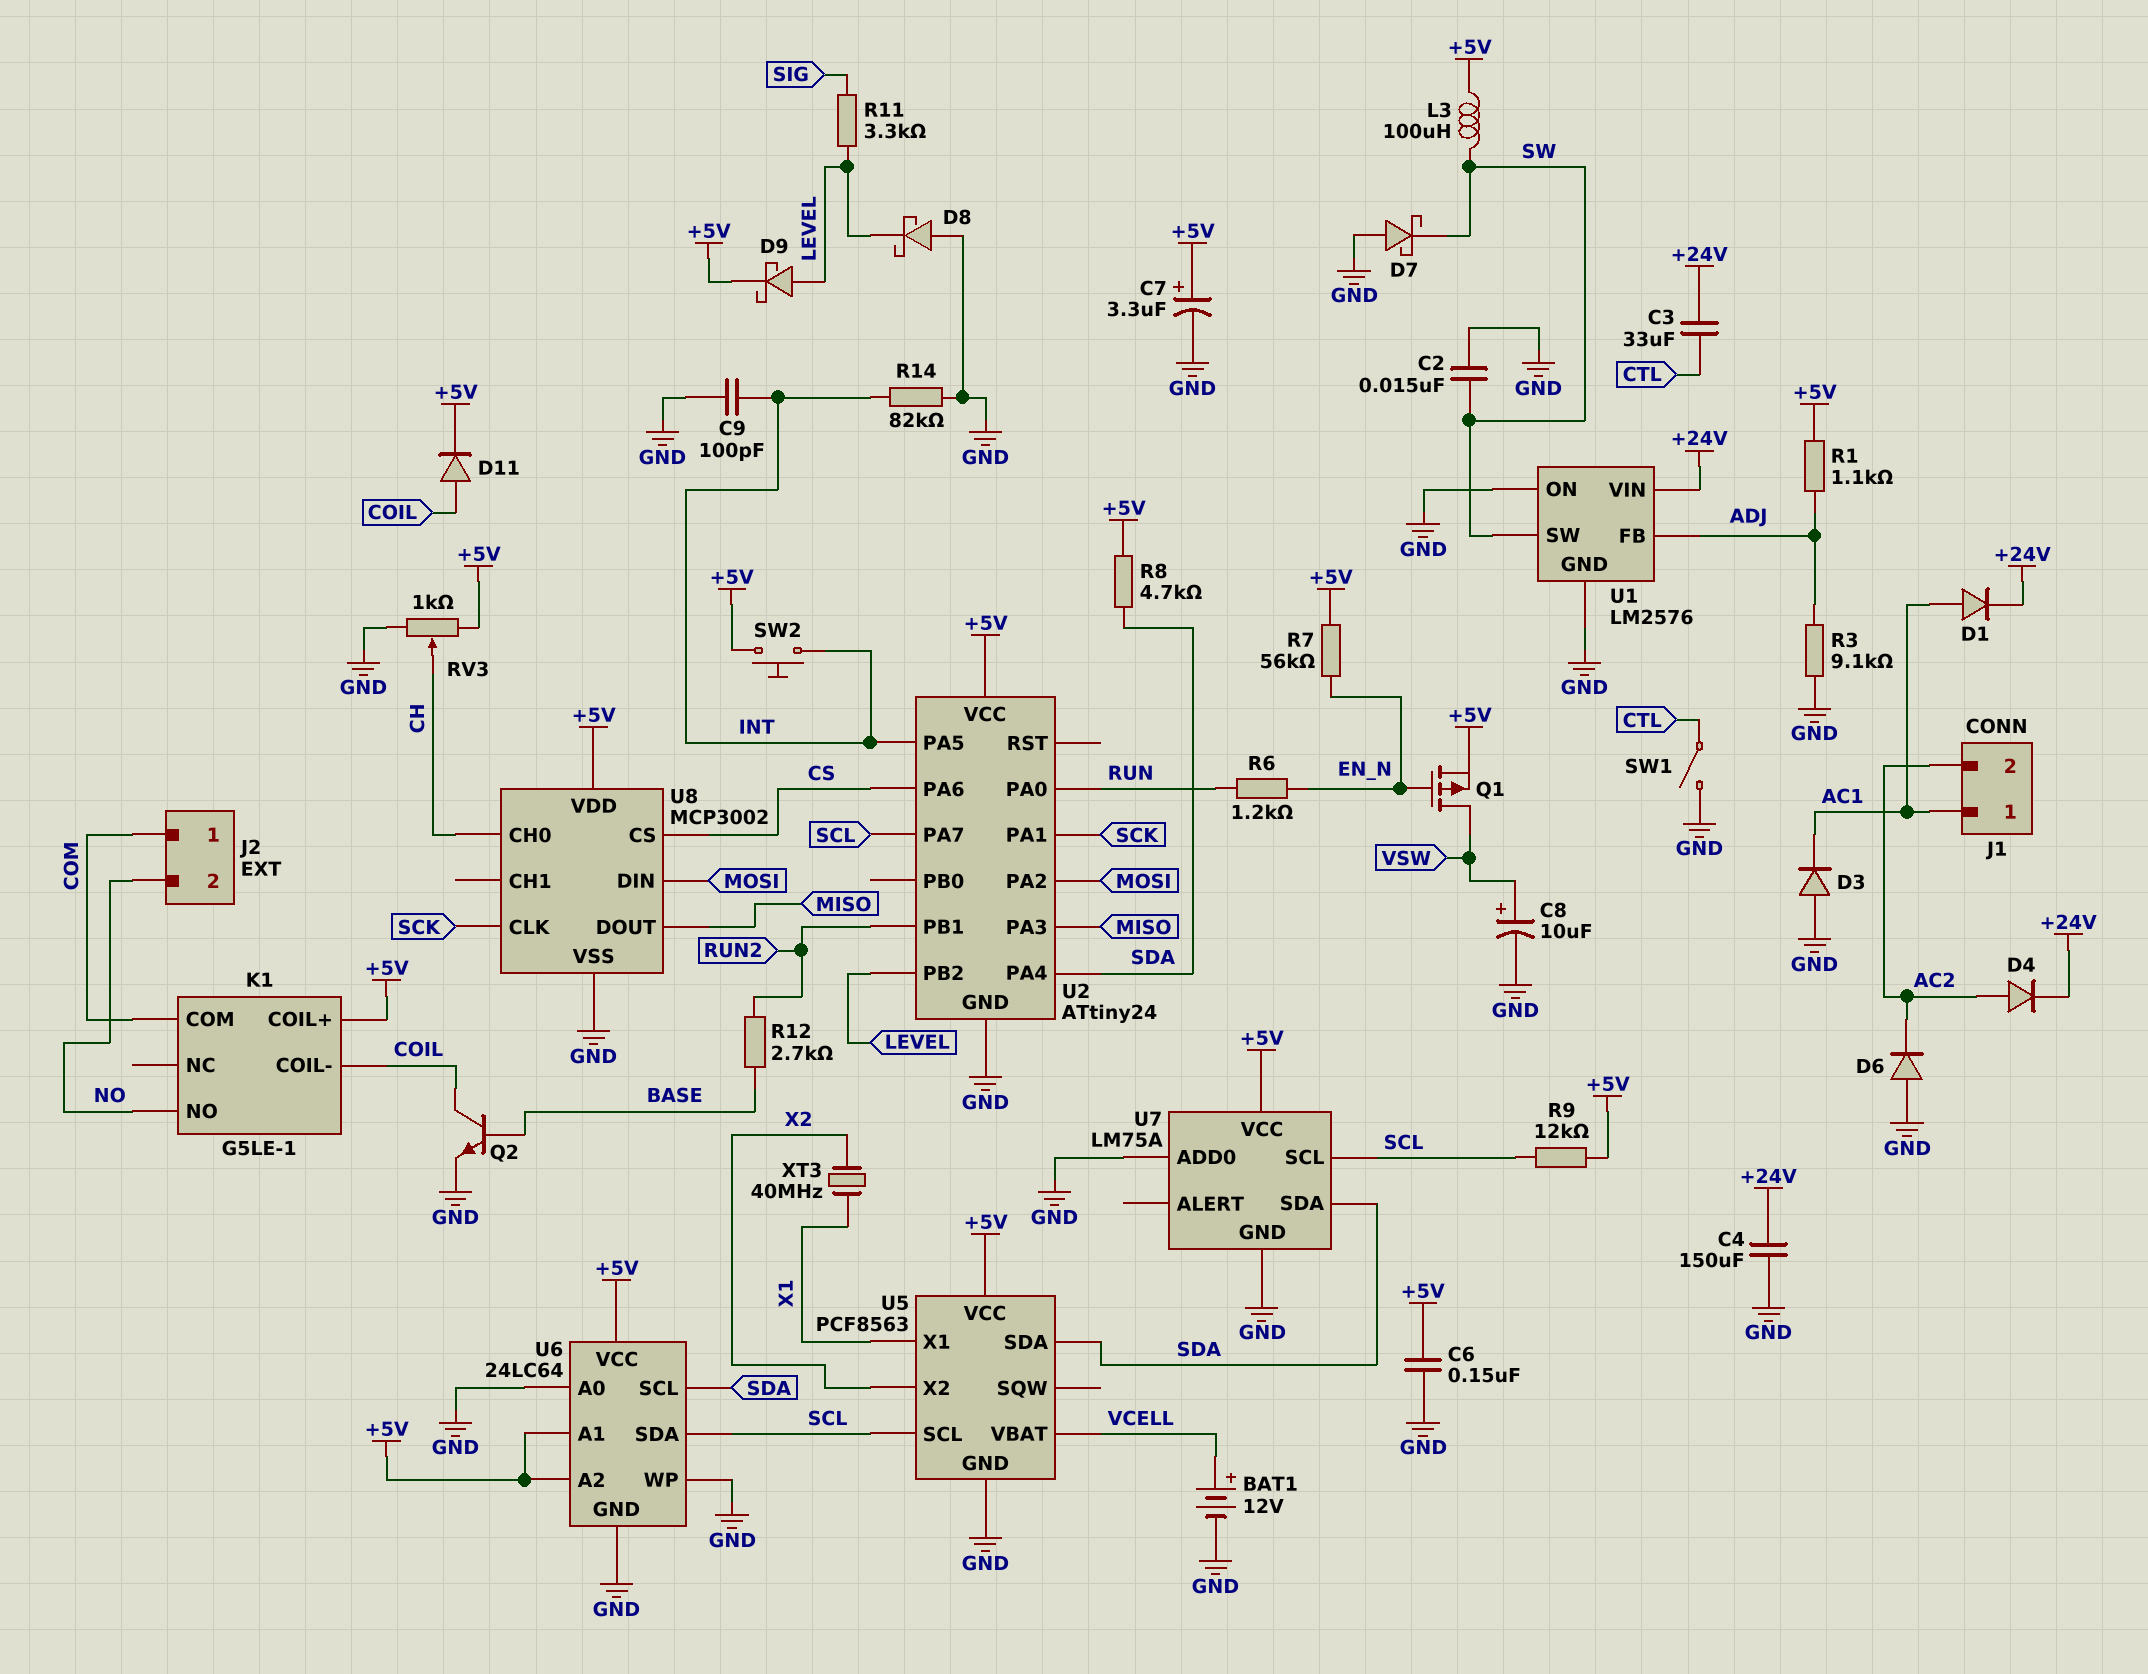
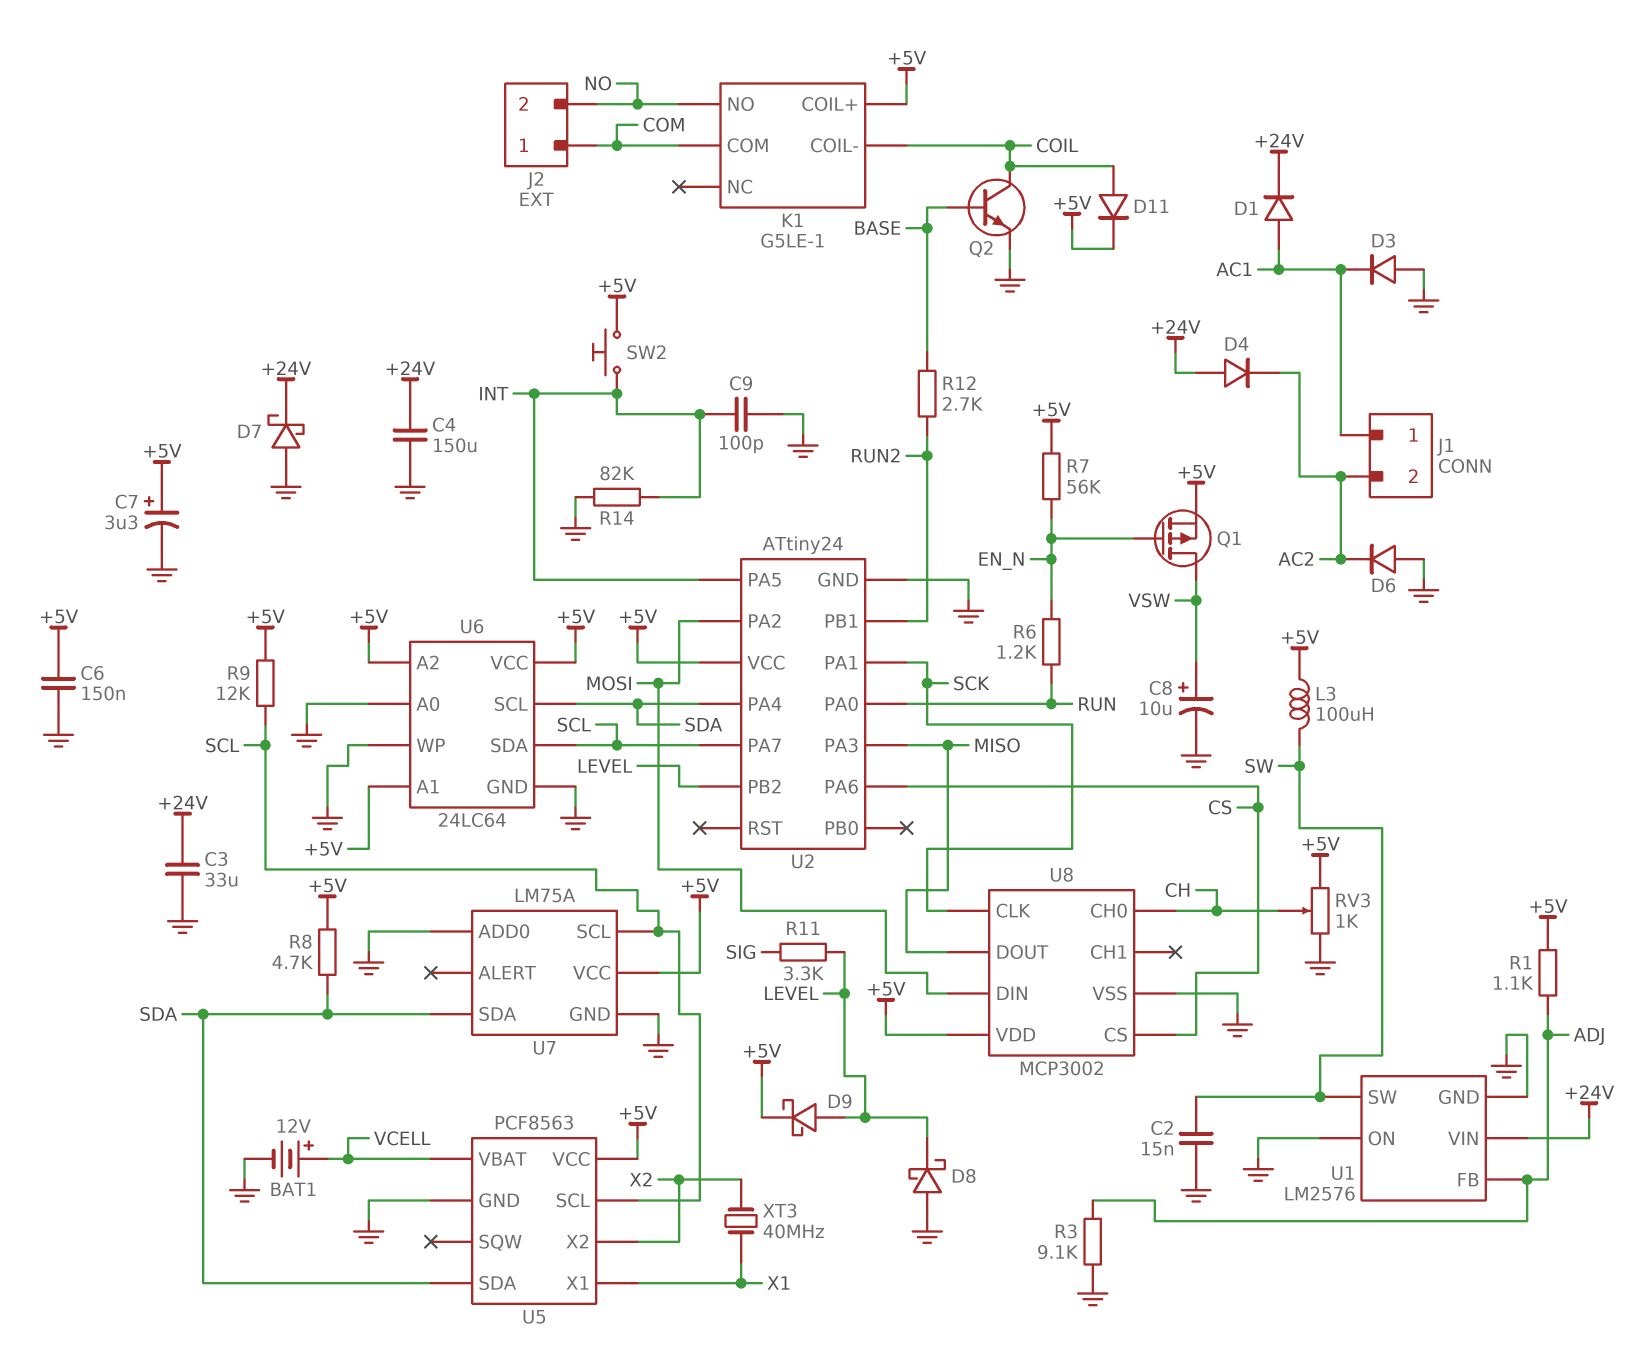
C3: 33uF (+24V, CTL) -> 33uF (+24V, GND)
D4: diode (A AC2, K +24V) -> diode (A +24V, K AC2)
D7: schottky (A GND, K SW) -> schottky (A GND, K +24V)
SW1: switch (CTL, GND) -> none

